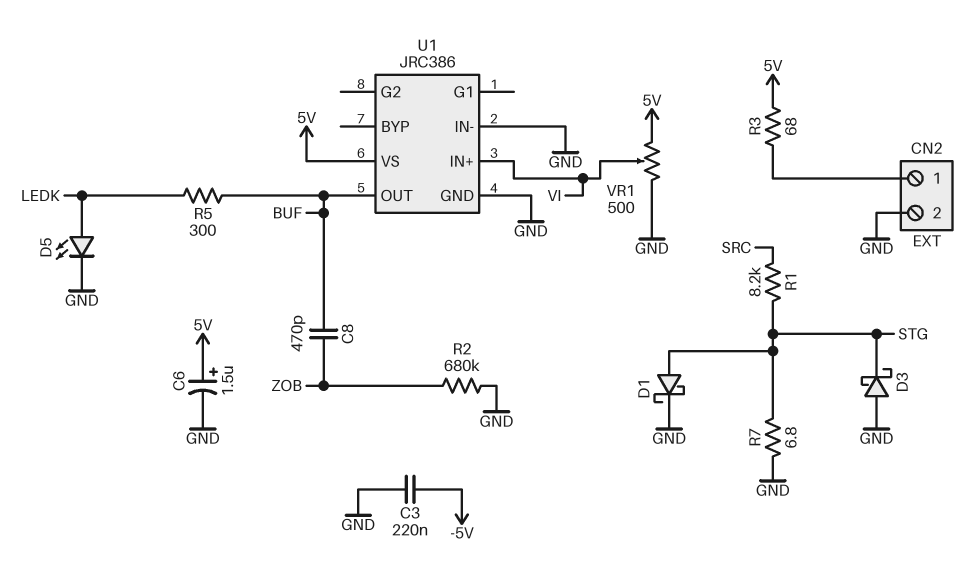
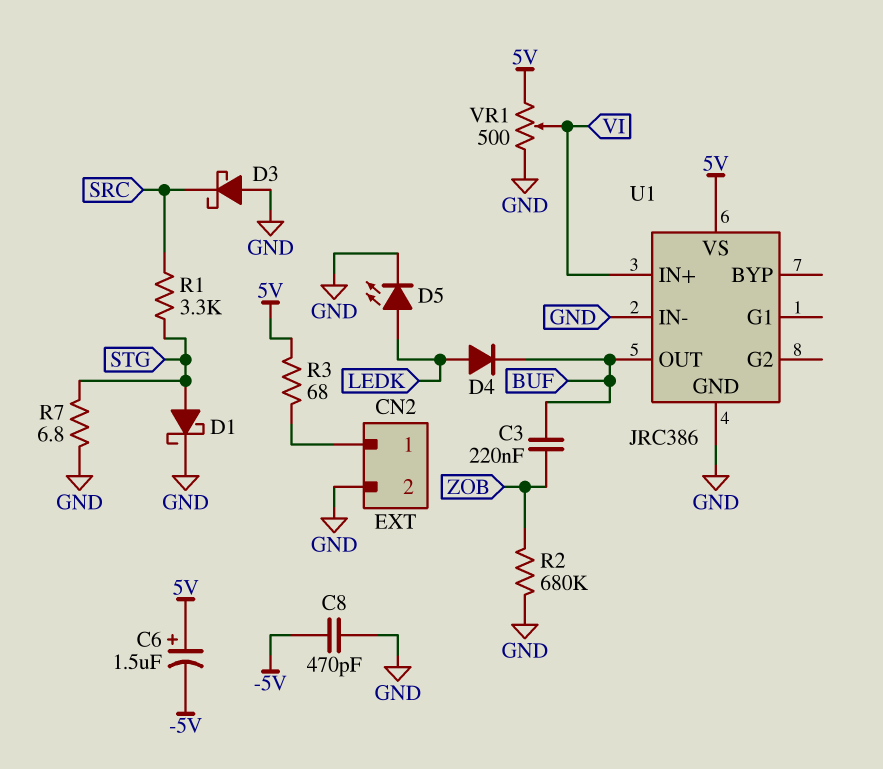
C3: 220nF (-5V, GND) -> 220nF (BUF, ZOB)
C6: 1.5uF (plus 5V, minus GND) -> 1.5uF (plus 5V, minus -5V)
C8: 470pF (BUF, ZOB) -> 470pF (-5V, GND)
D3: schottky (A GND, K STG) -> schottky (A GND, K SRC)
D4: none -> diode (A LEDK, K BUF)
R1: 8.2k (SRC, STG) -> 3.3k (SRC, STG)
R5: 300 (BUF, LEDK) -> none

